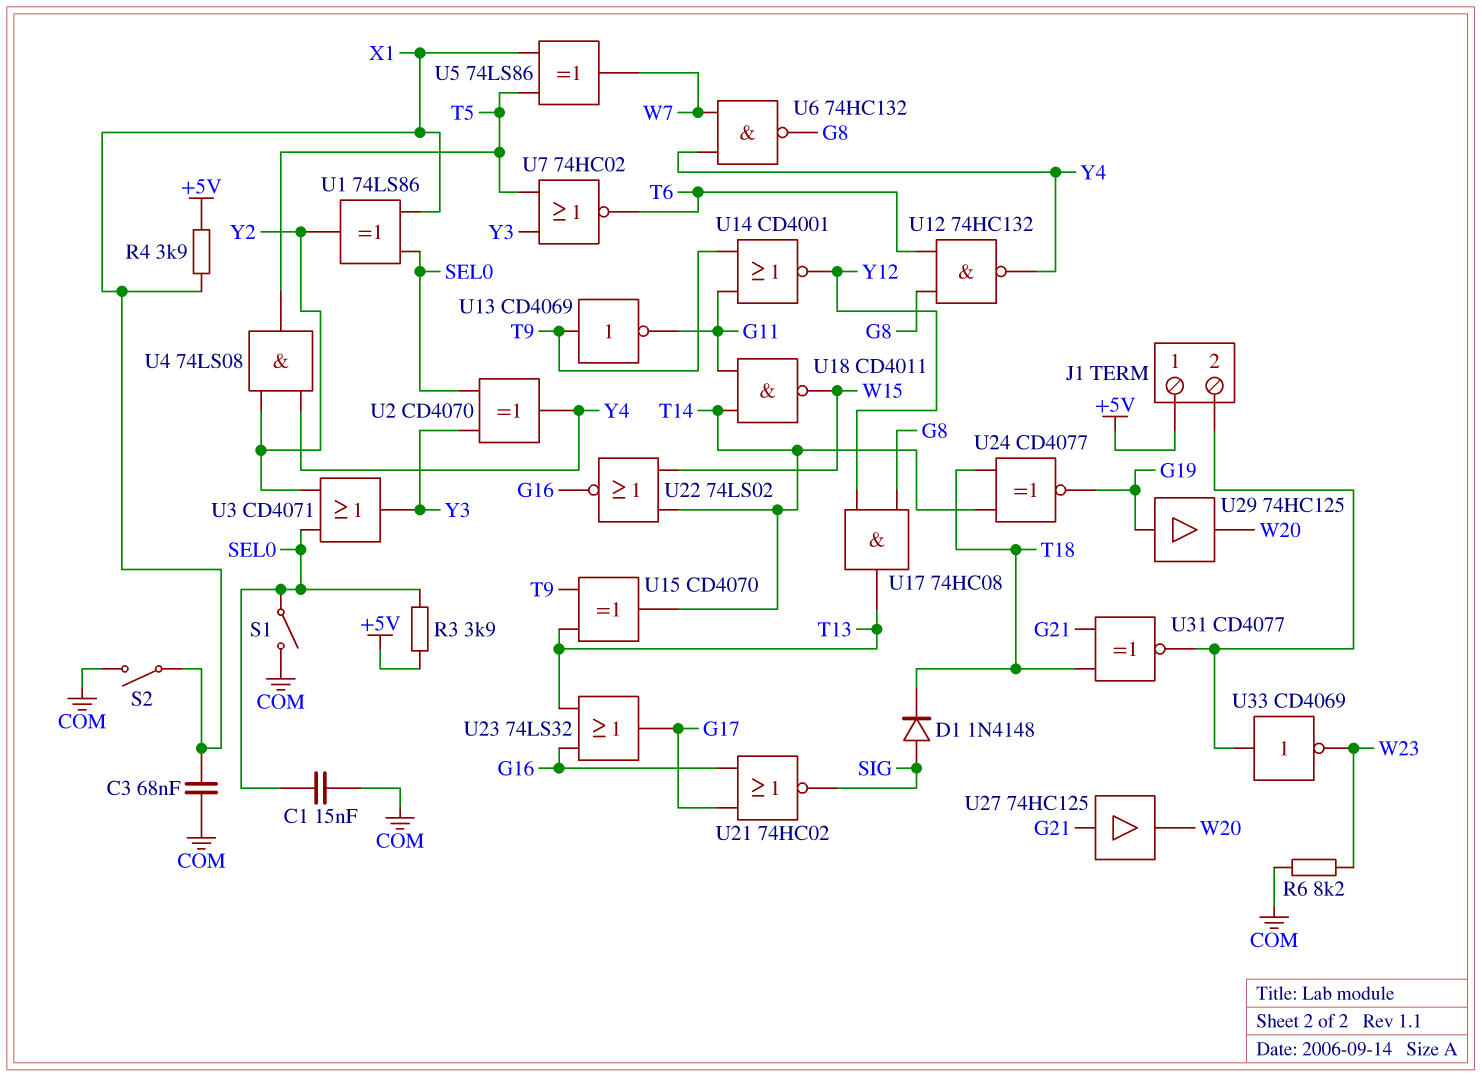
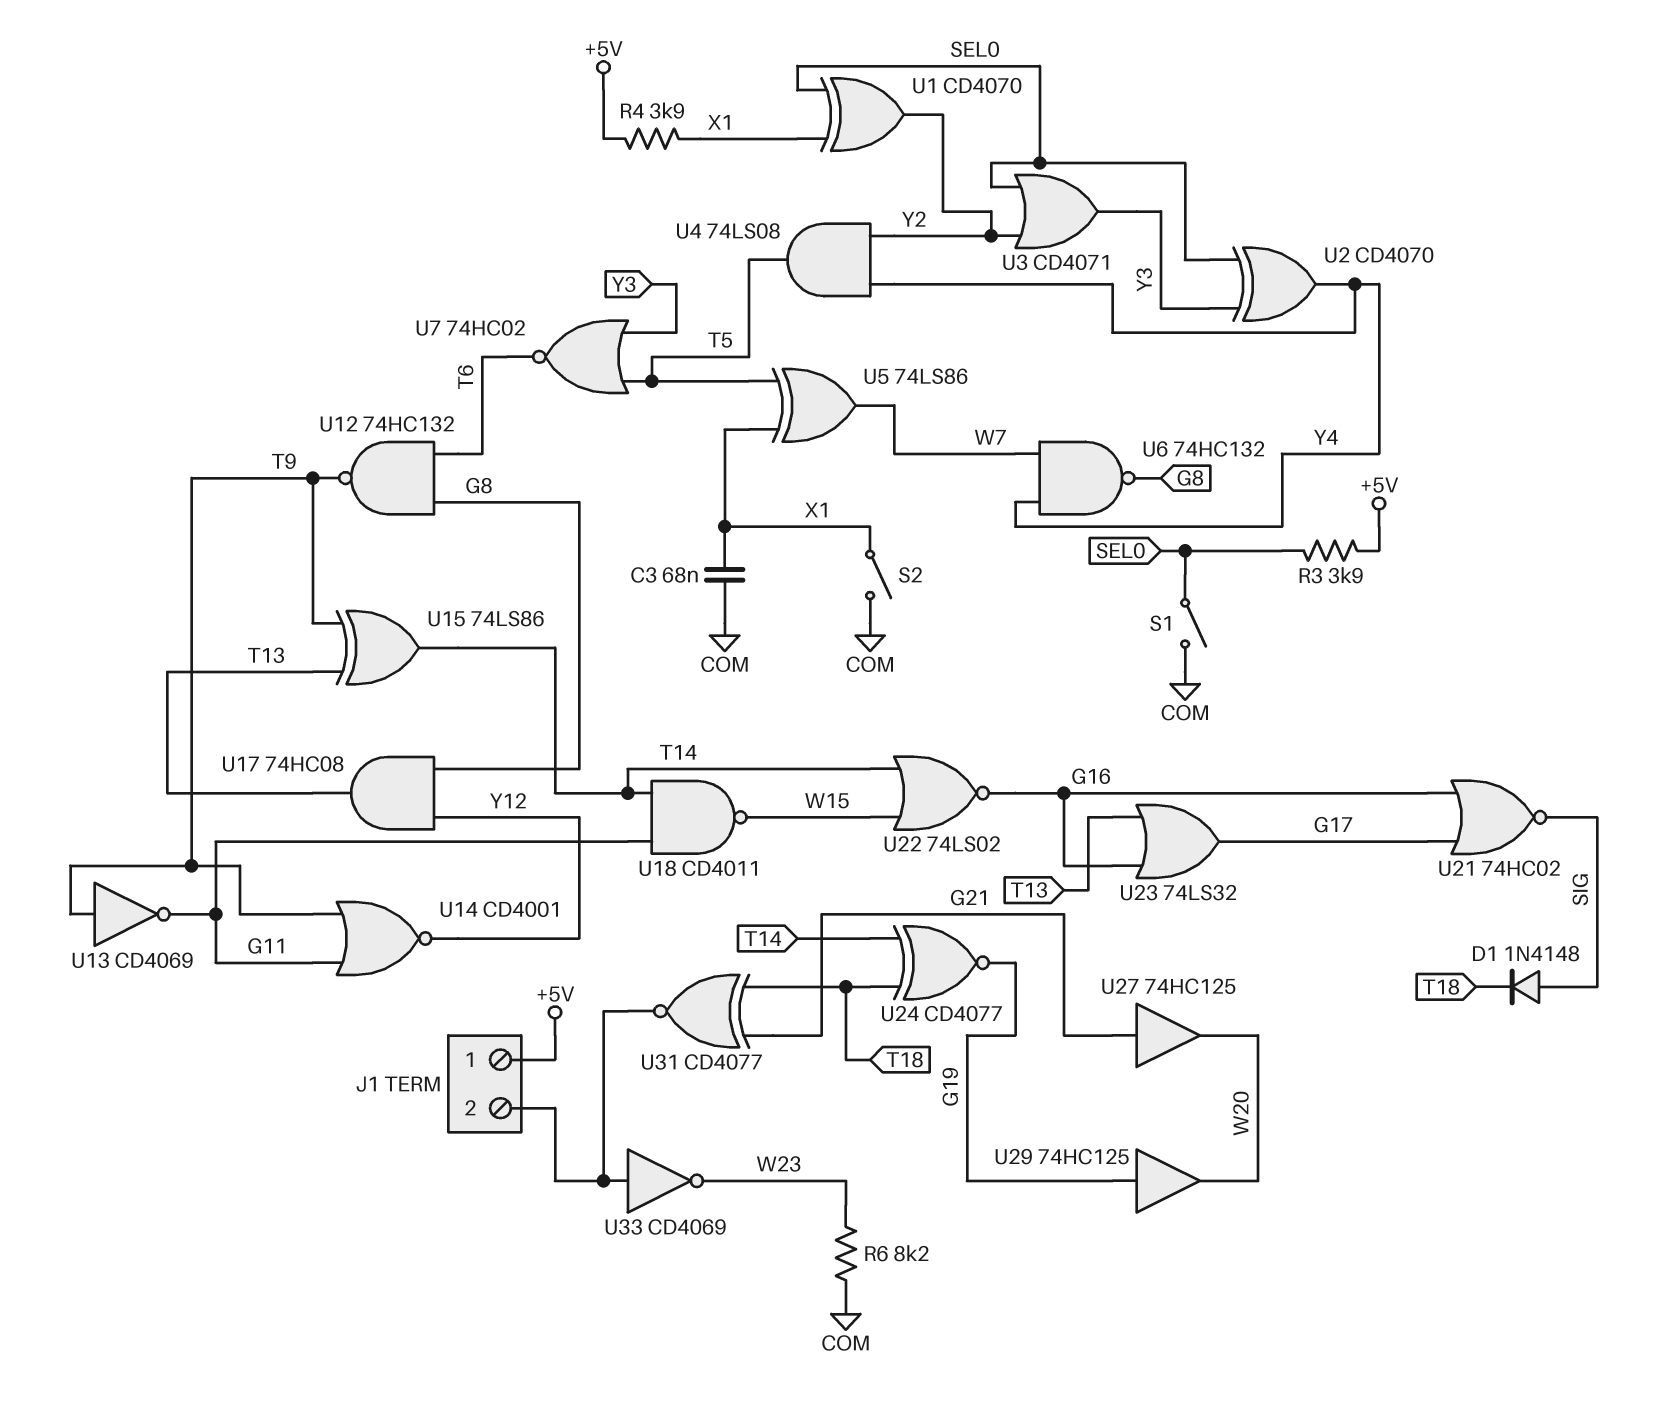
C1: 15nF (COM, SEL0) -> none
U1: XOR 74LS86 (in SEL0, in X1, out Y2) -> XOR CD4070 (in SEL0, in X1, out Y2)
U12: NAND 74HC132 (in G8, in T6, out Y4) -> NAND 74HC132 (in G8, in T6, out T9)
U15: XOR CD4070 (in T9, in T13, out T14) -> XOR 74LS86 (in T9, in T13, out T14)

